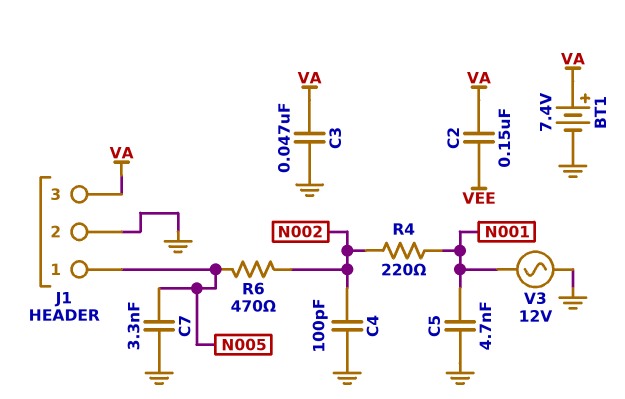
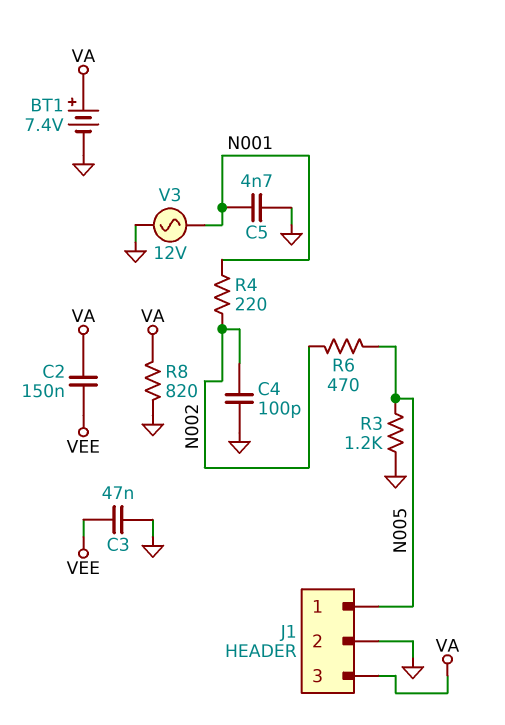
C3: 47nF (GND, VA) -> 47nF (GND, VEE)
C7: 3.3nF (GND, N005) -> none
R3: none -> 1.2k (GND, N005)
R8: none -> 820 (GND, VA)

